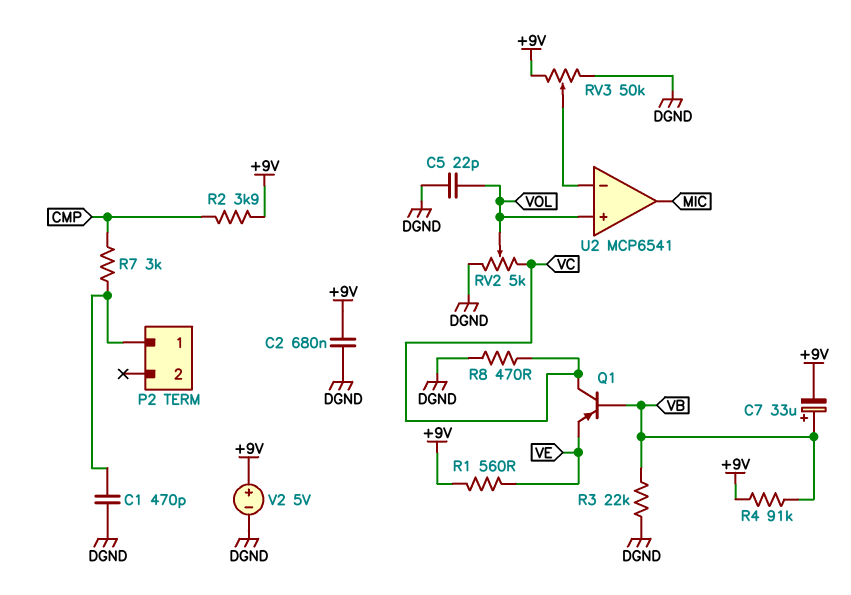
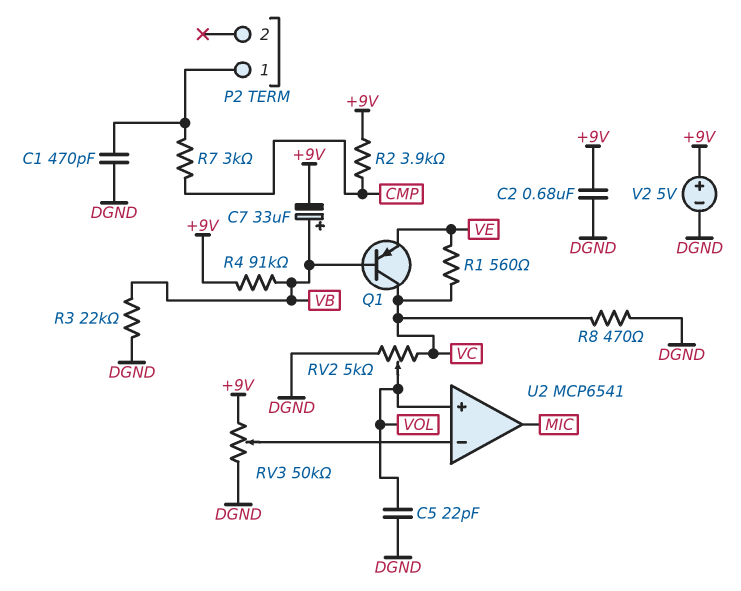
R1: 560 (+9V, VE) -> 560 (VC, VE)

